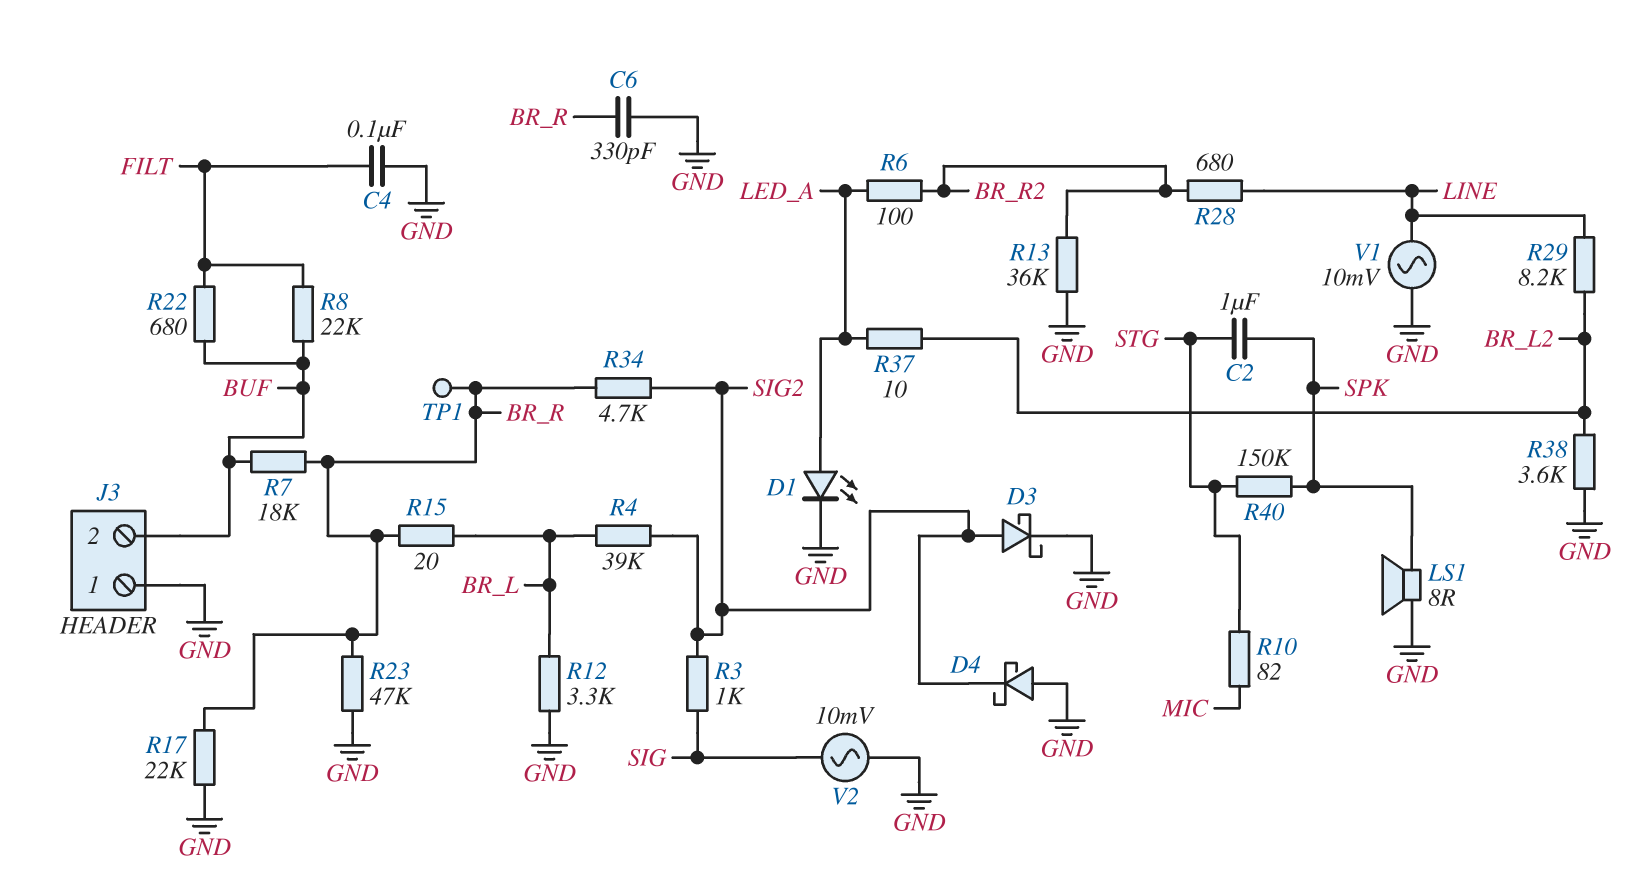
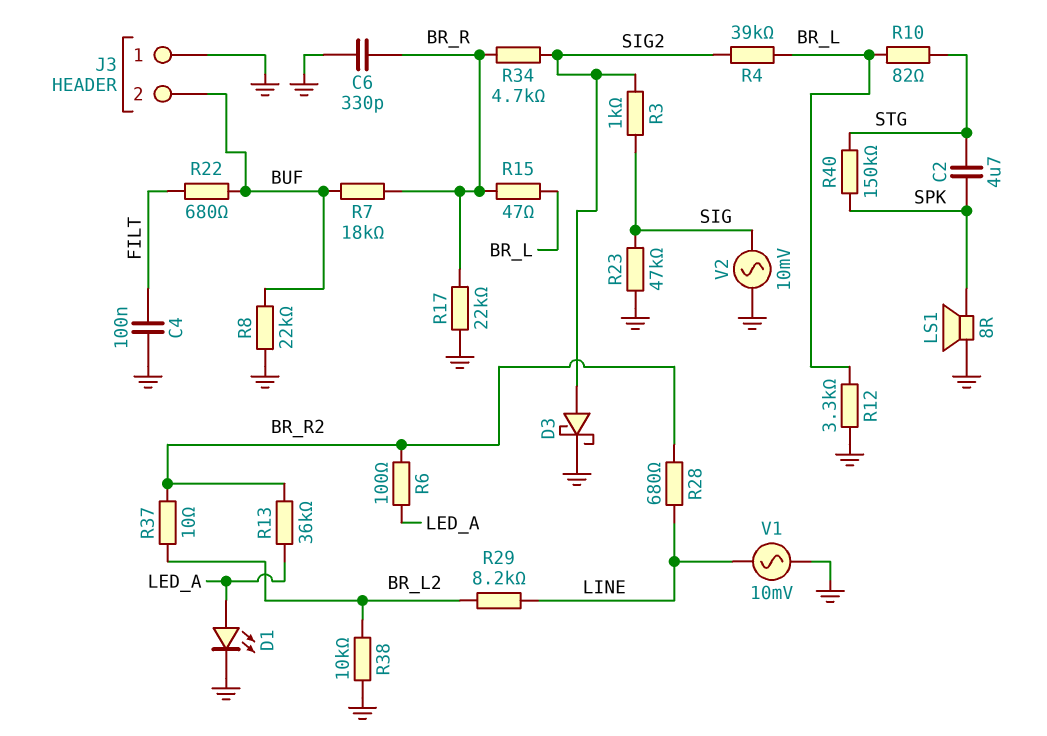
C2: 1uF (SPK, STG) -> 4.7uF (SPK, STG)
D4: schottky (A GND, K SIG2) -> none
R8: 22k (BUF, FILT) -> 22k (BUF, GND)
R10: 82 (MIC, STG) -> 82 (BR_L, STG)
R13: 36k (BR_R2, GND) -> 36k (BR_R2, LED_A)
R15: 20 (BR_L, BR_R) -> 47 (BR_L, BR_R)
R23: 47k (BR_R, GND) -> 47k (GND, SIG)
R37: 10 (BR_L2, LED_A) -> 10 (BR_L2, BR_R2)
R38: 3.6k (BR_L2, GND) -> 10k (BR_L2, GND)
TP1: test point (BR_R) -> none

